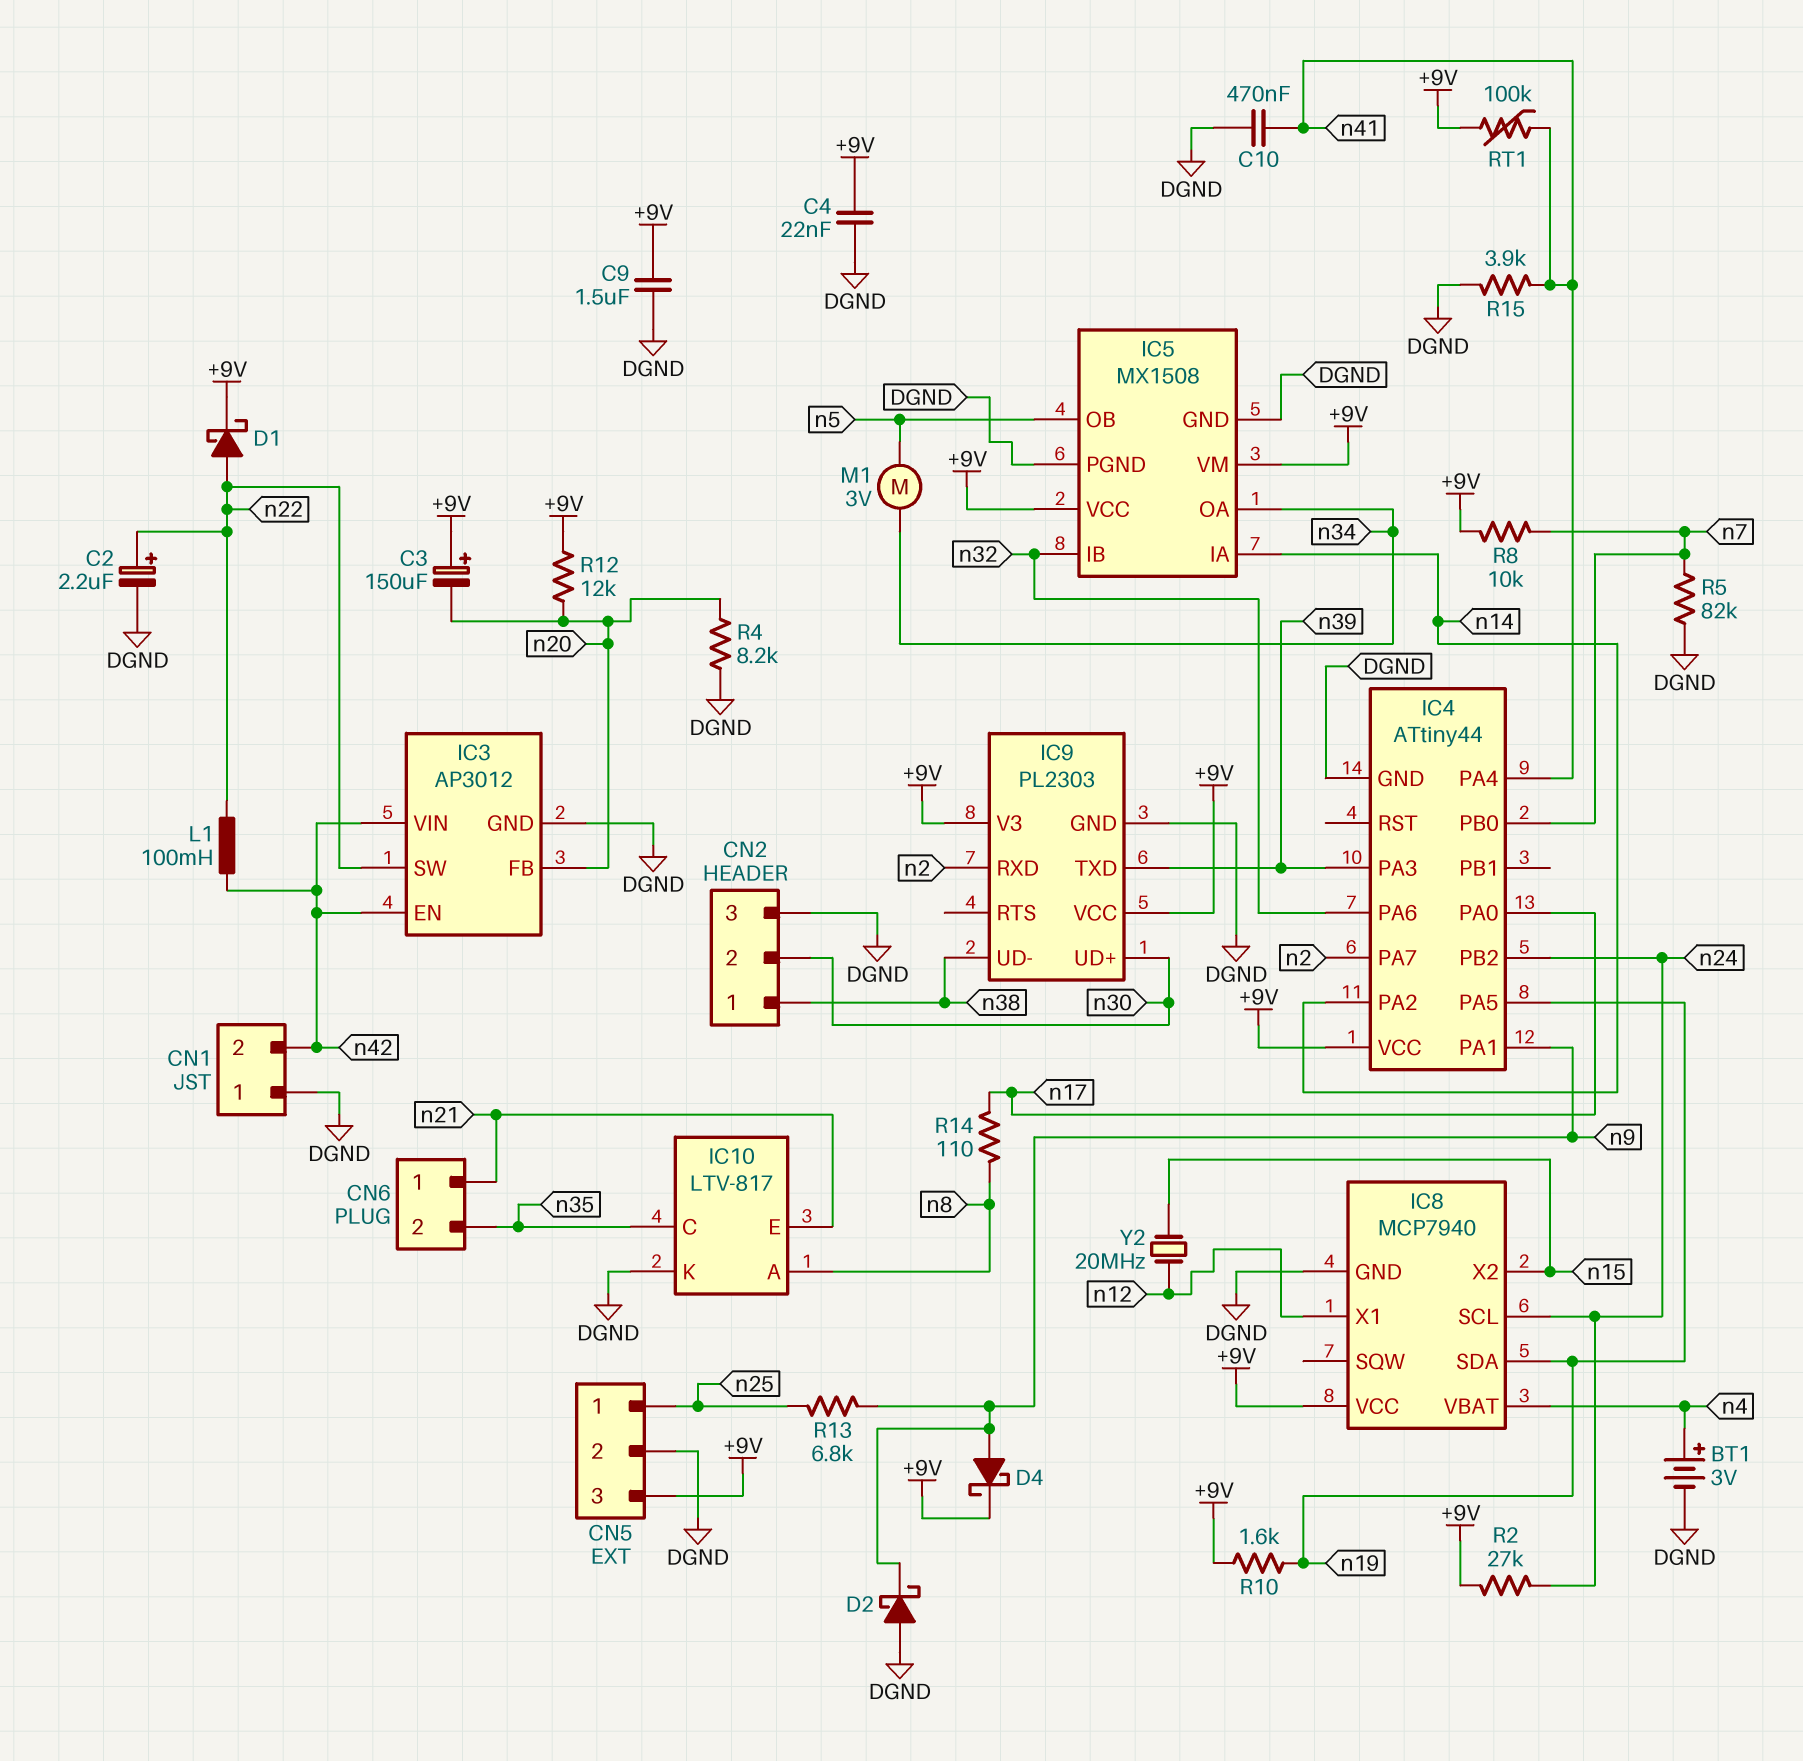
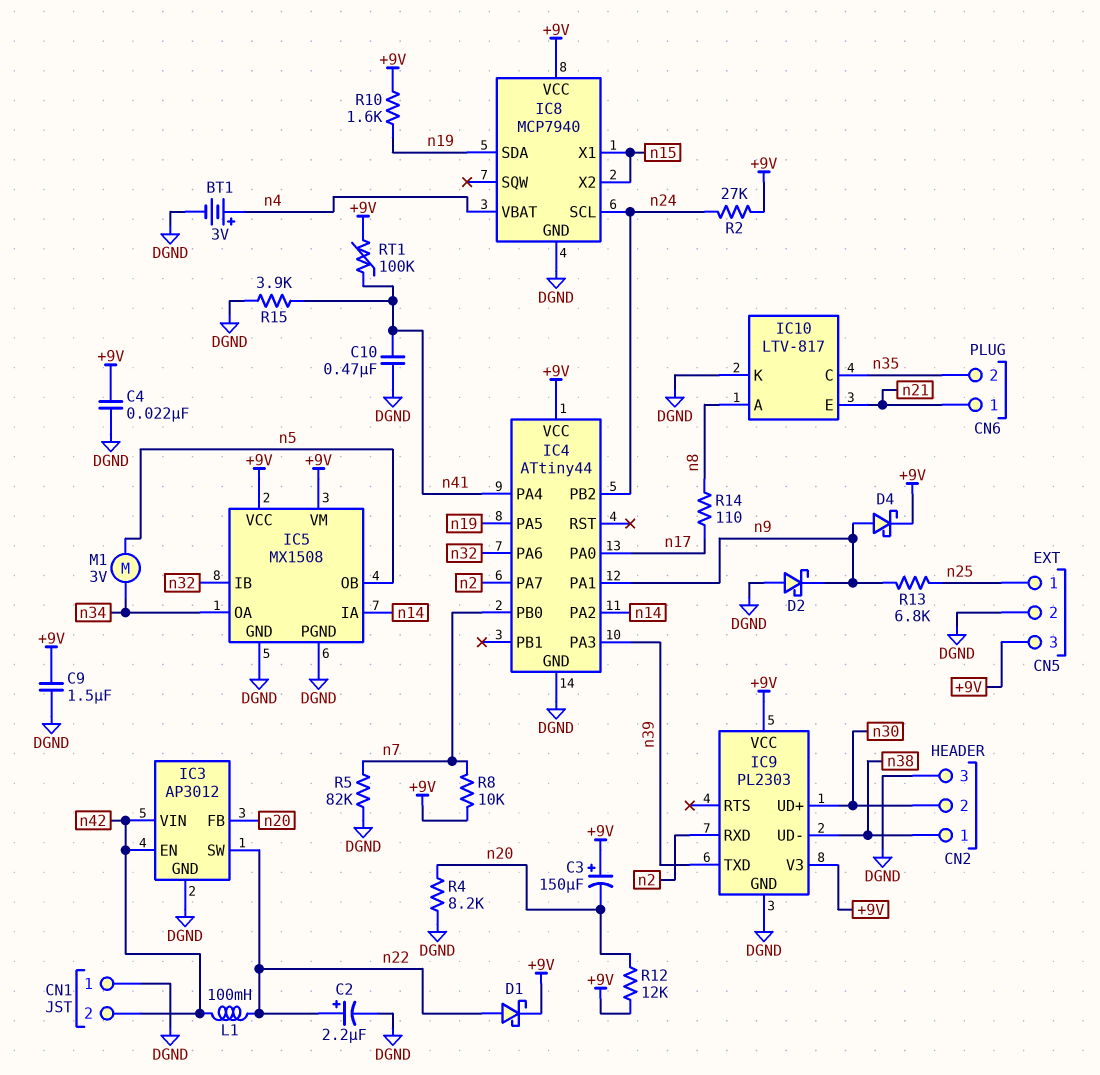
IC8 pin X1: n12 -> n15
Y2: 20MHz (n12, n15) -> none

